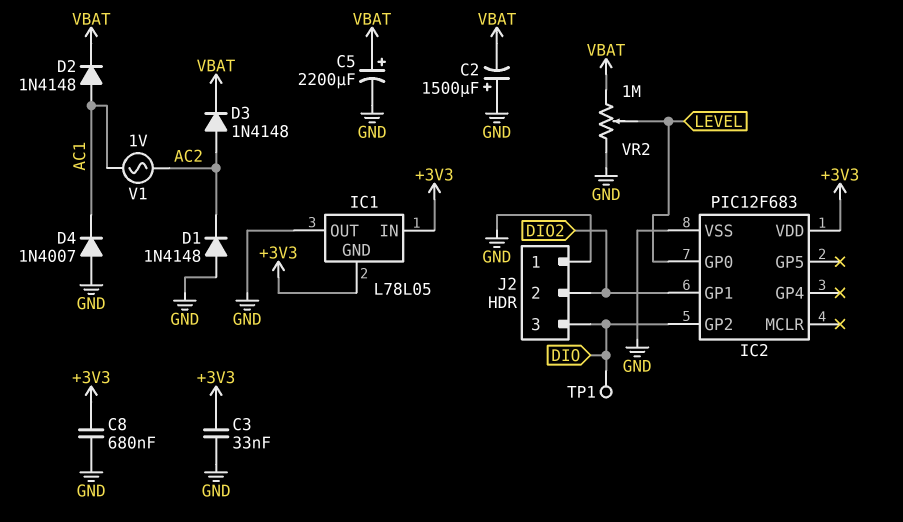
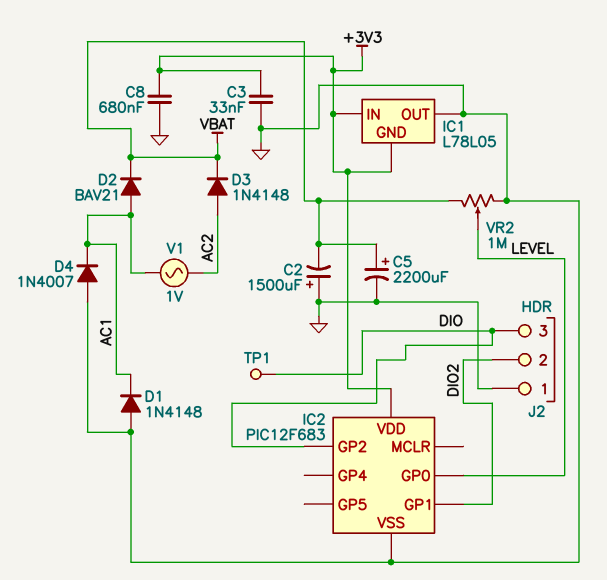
D1: diode 1N4148 (A GND, K AC2) -> diode 1N4148 (A GND, K AC1)
D2: diode 1N4148 (A AC1, K VBAT) -> diode BAV21 (A AC1, K VBAT)

